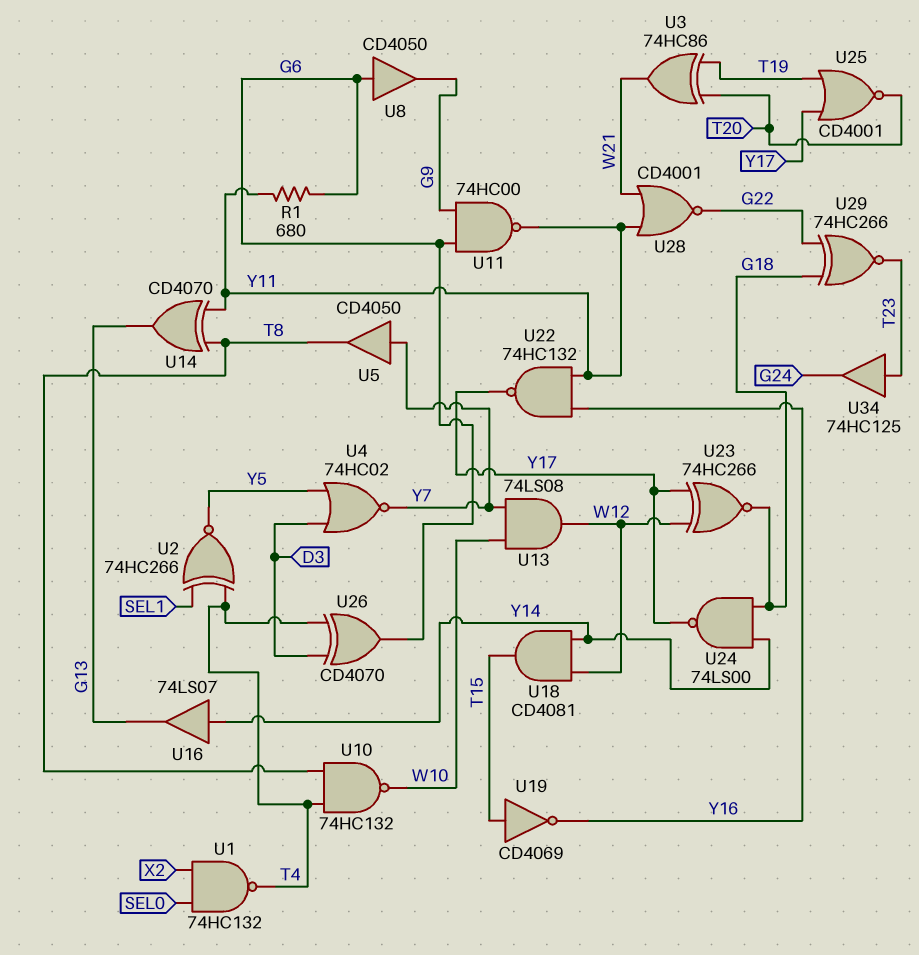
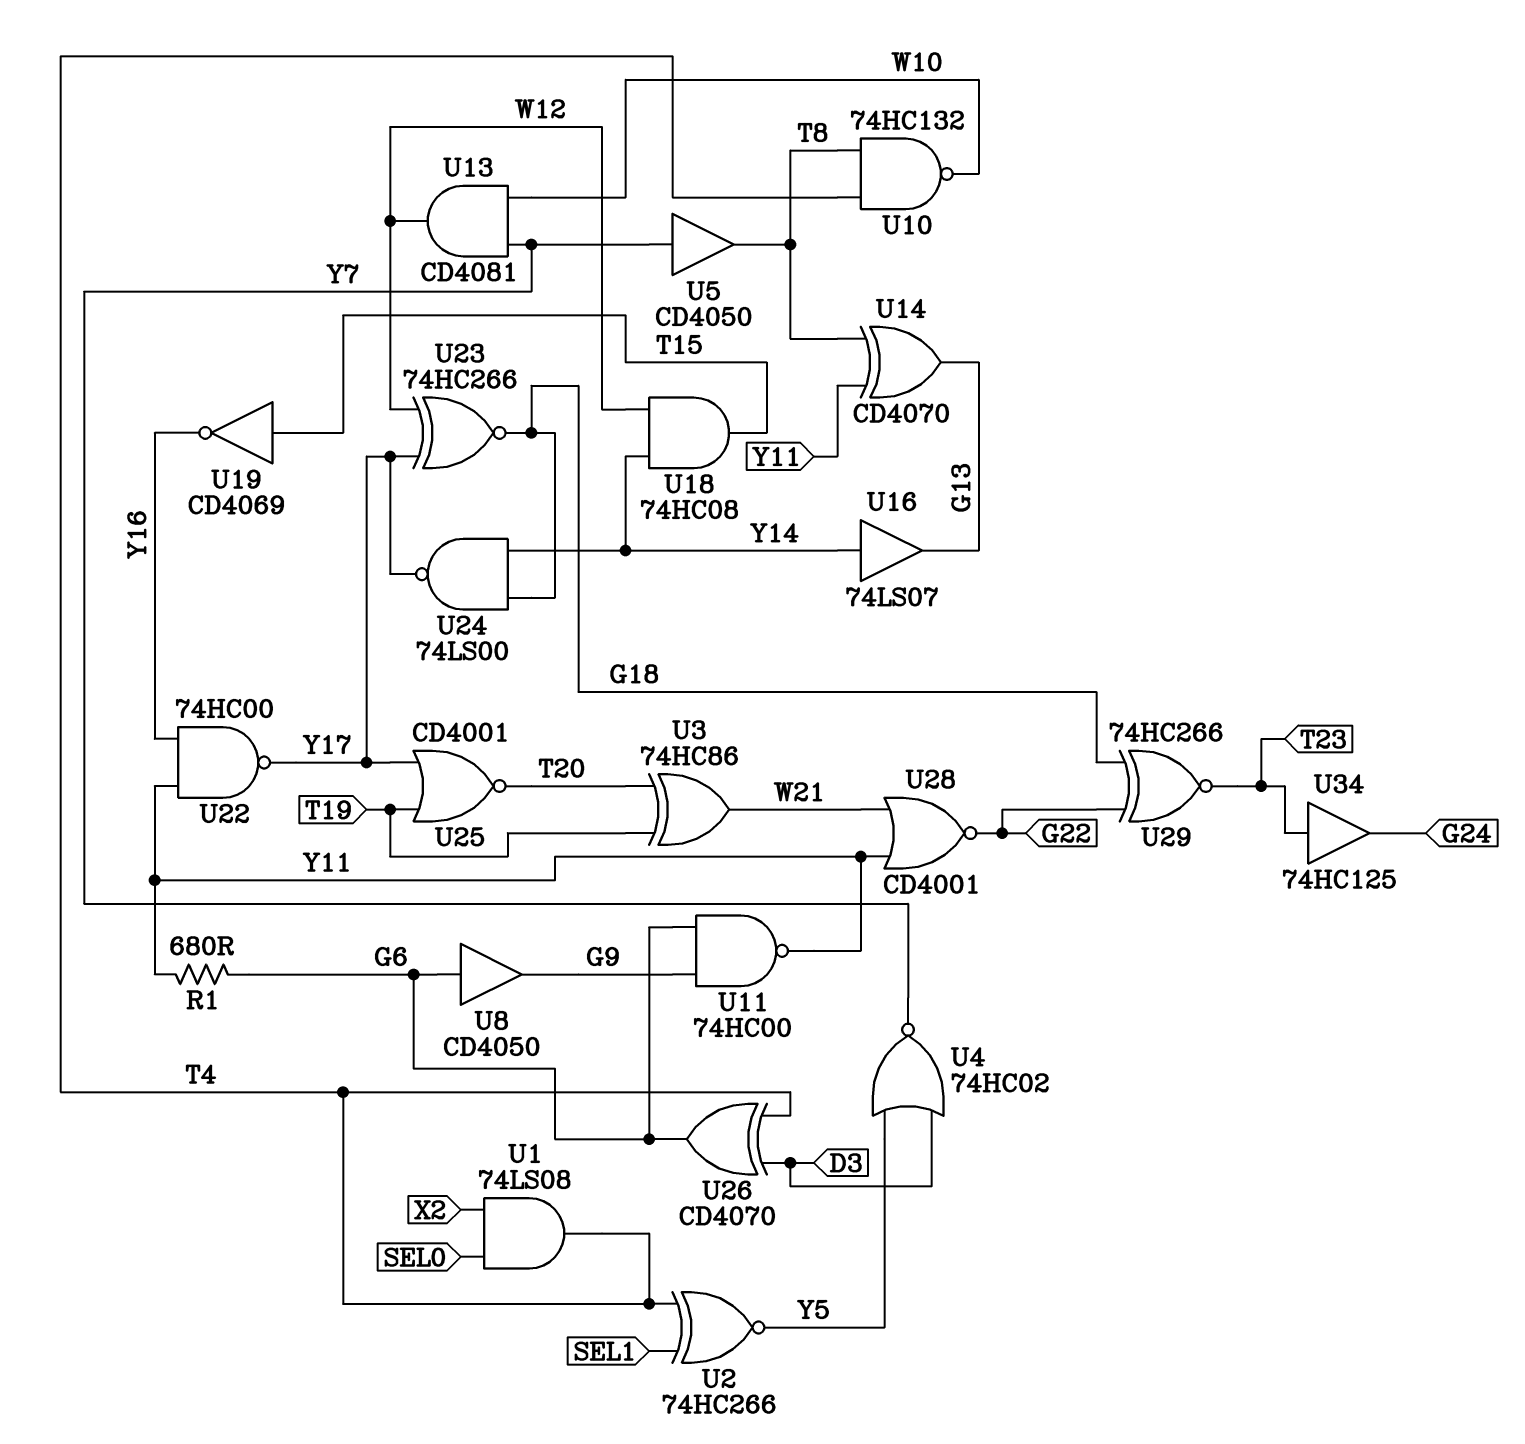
U1: NAND 74HC132 (in SEL0, in X2, out T4) -> AND 74LS08 (in SEL0, in X2, out T4)
U13: AND 74LS08 (in W10, in Y7, out W12) -> AND CD4081 (in W10, in Y7, out W12)
U18: AND CD4081 (in W12, in Y14, out T15) -> AND 74HC08 (in W12, in Y14, out T15)
U22: NAND 74HC132 (in Y11, in Y16, out Y17) -> NAND 74HC00 (in Y11, in Y16, out Y17)

